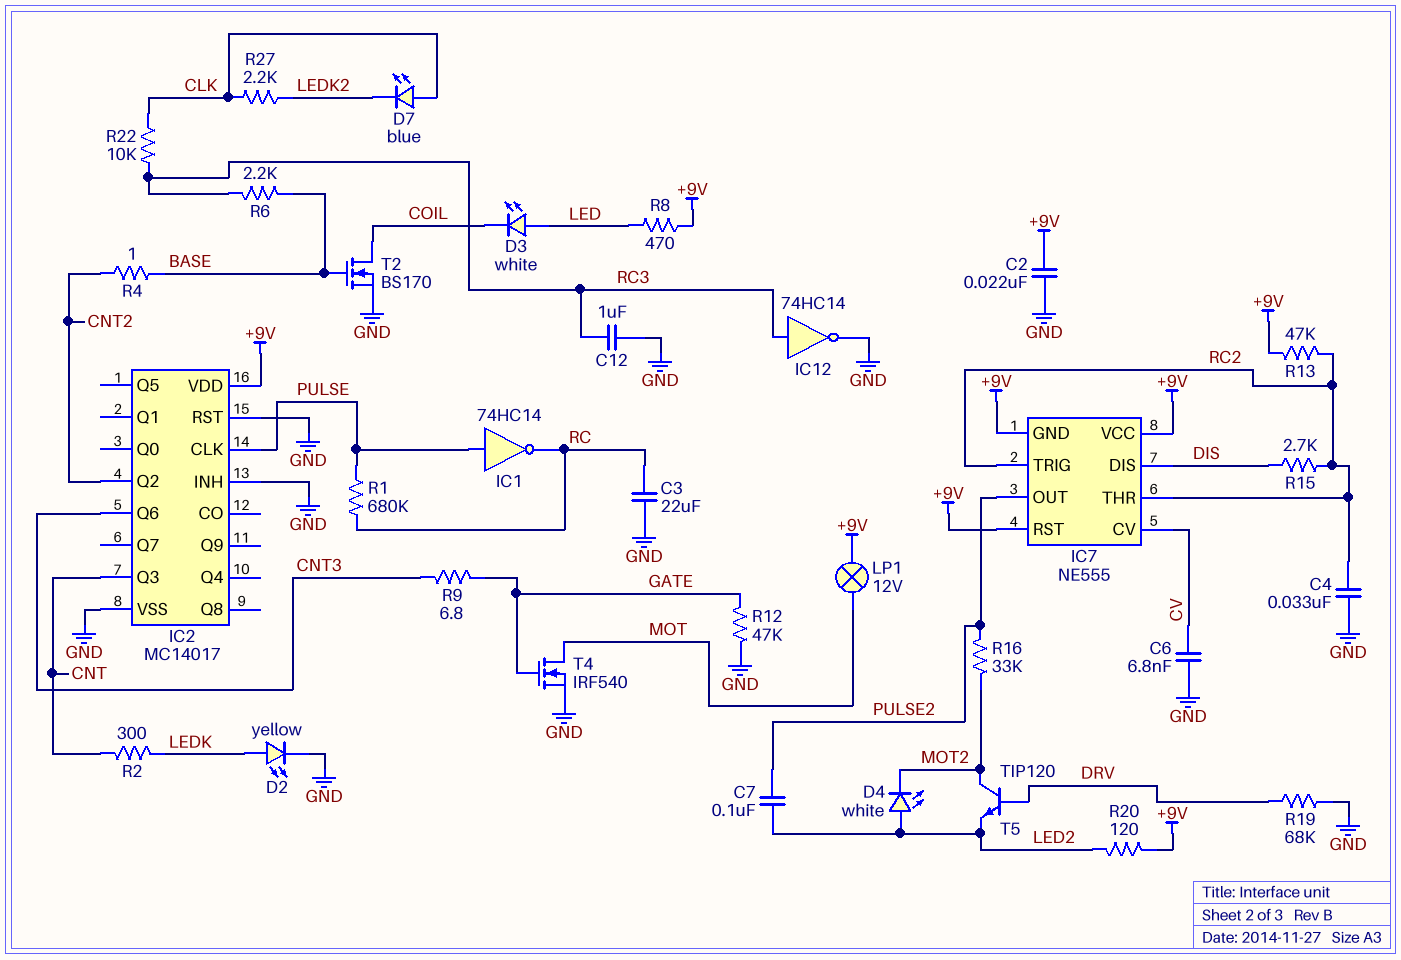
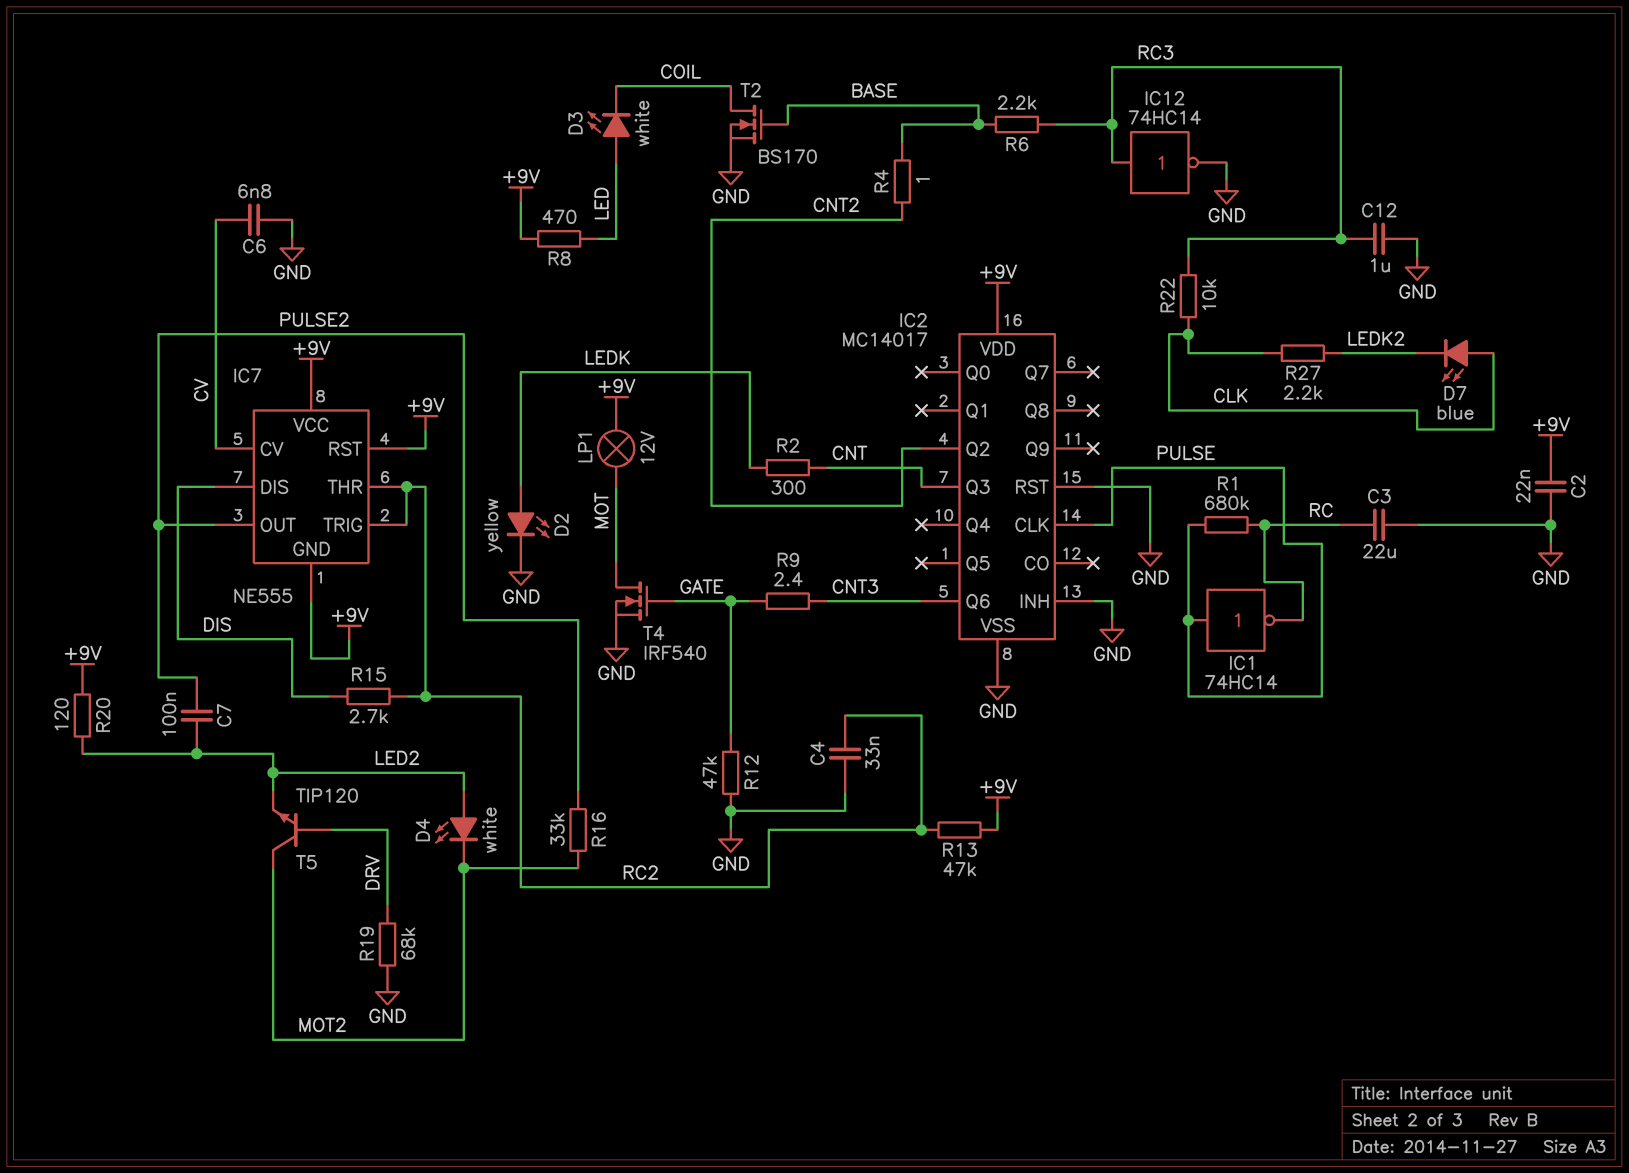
R9: 6.8 (CNT3, GATE) -> 2.4 (CNT3, GATE)

